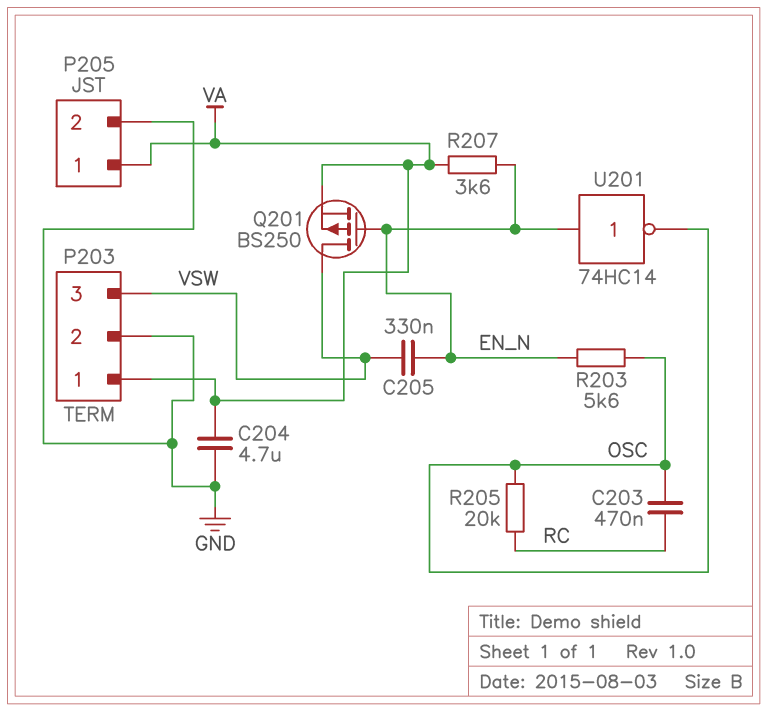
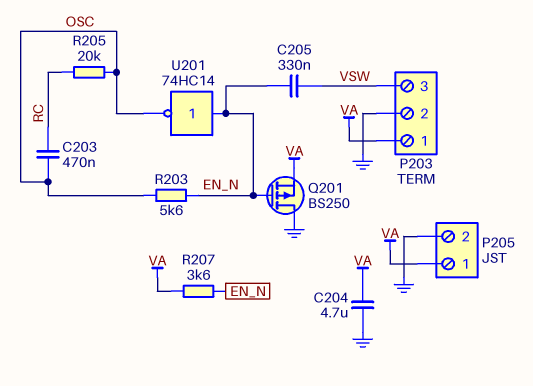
Q201: PMOS BS250 (G EN_N, D VSW, S VA) -> PMOS BS250 (G EN_N, D GND, S VA)

